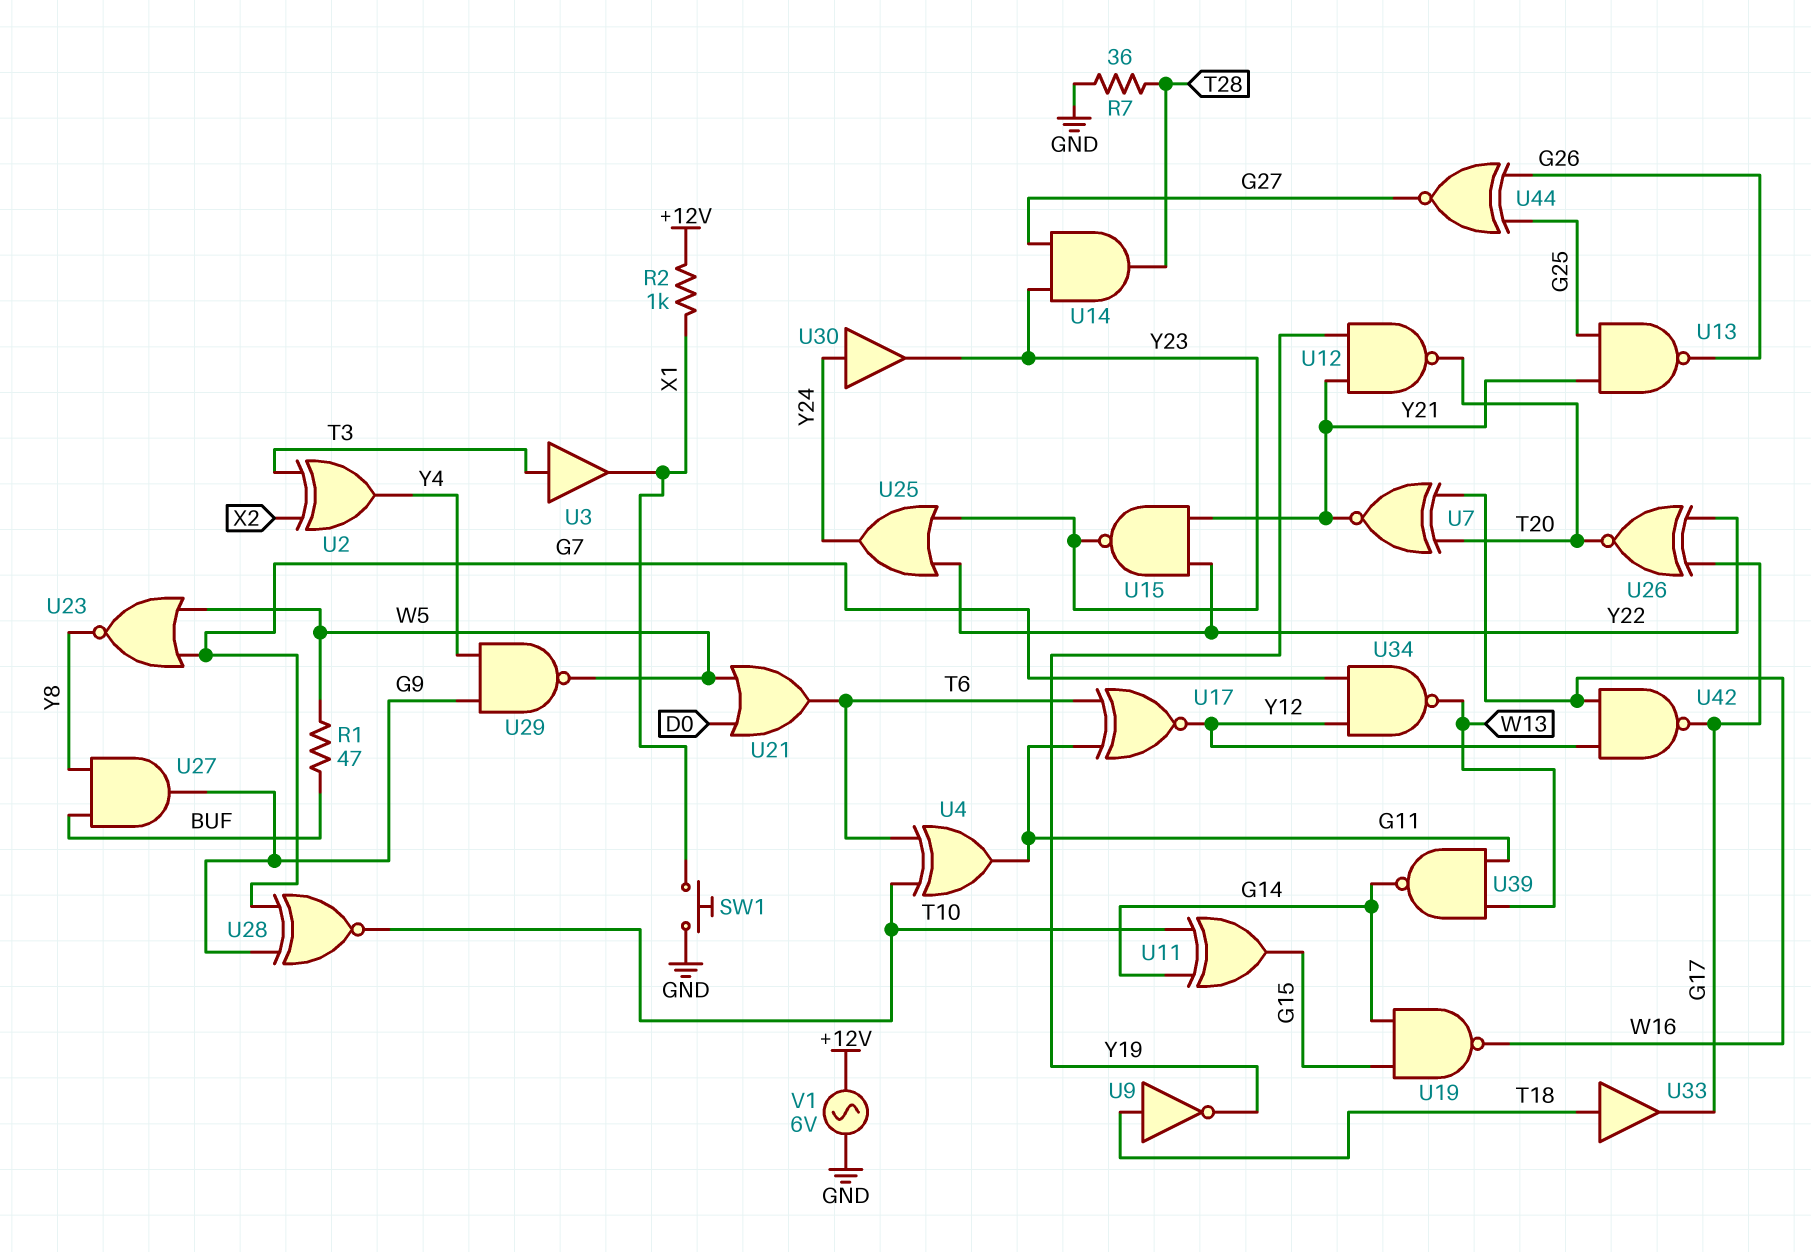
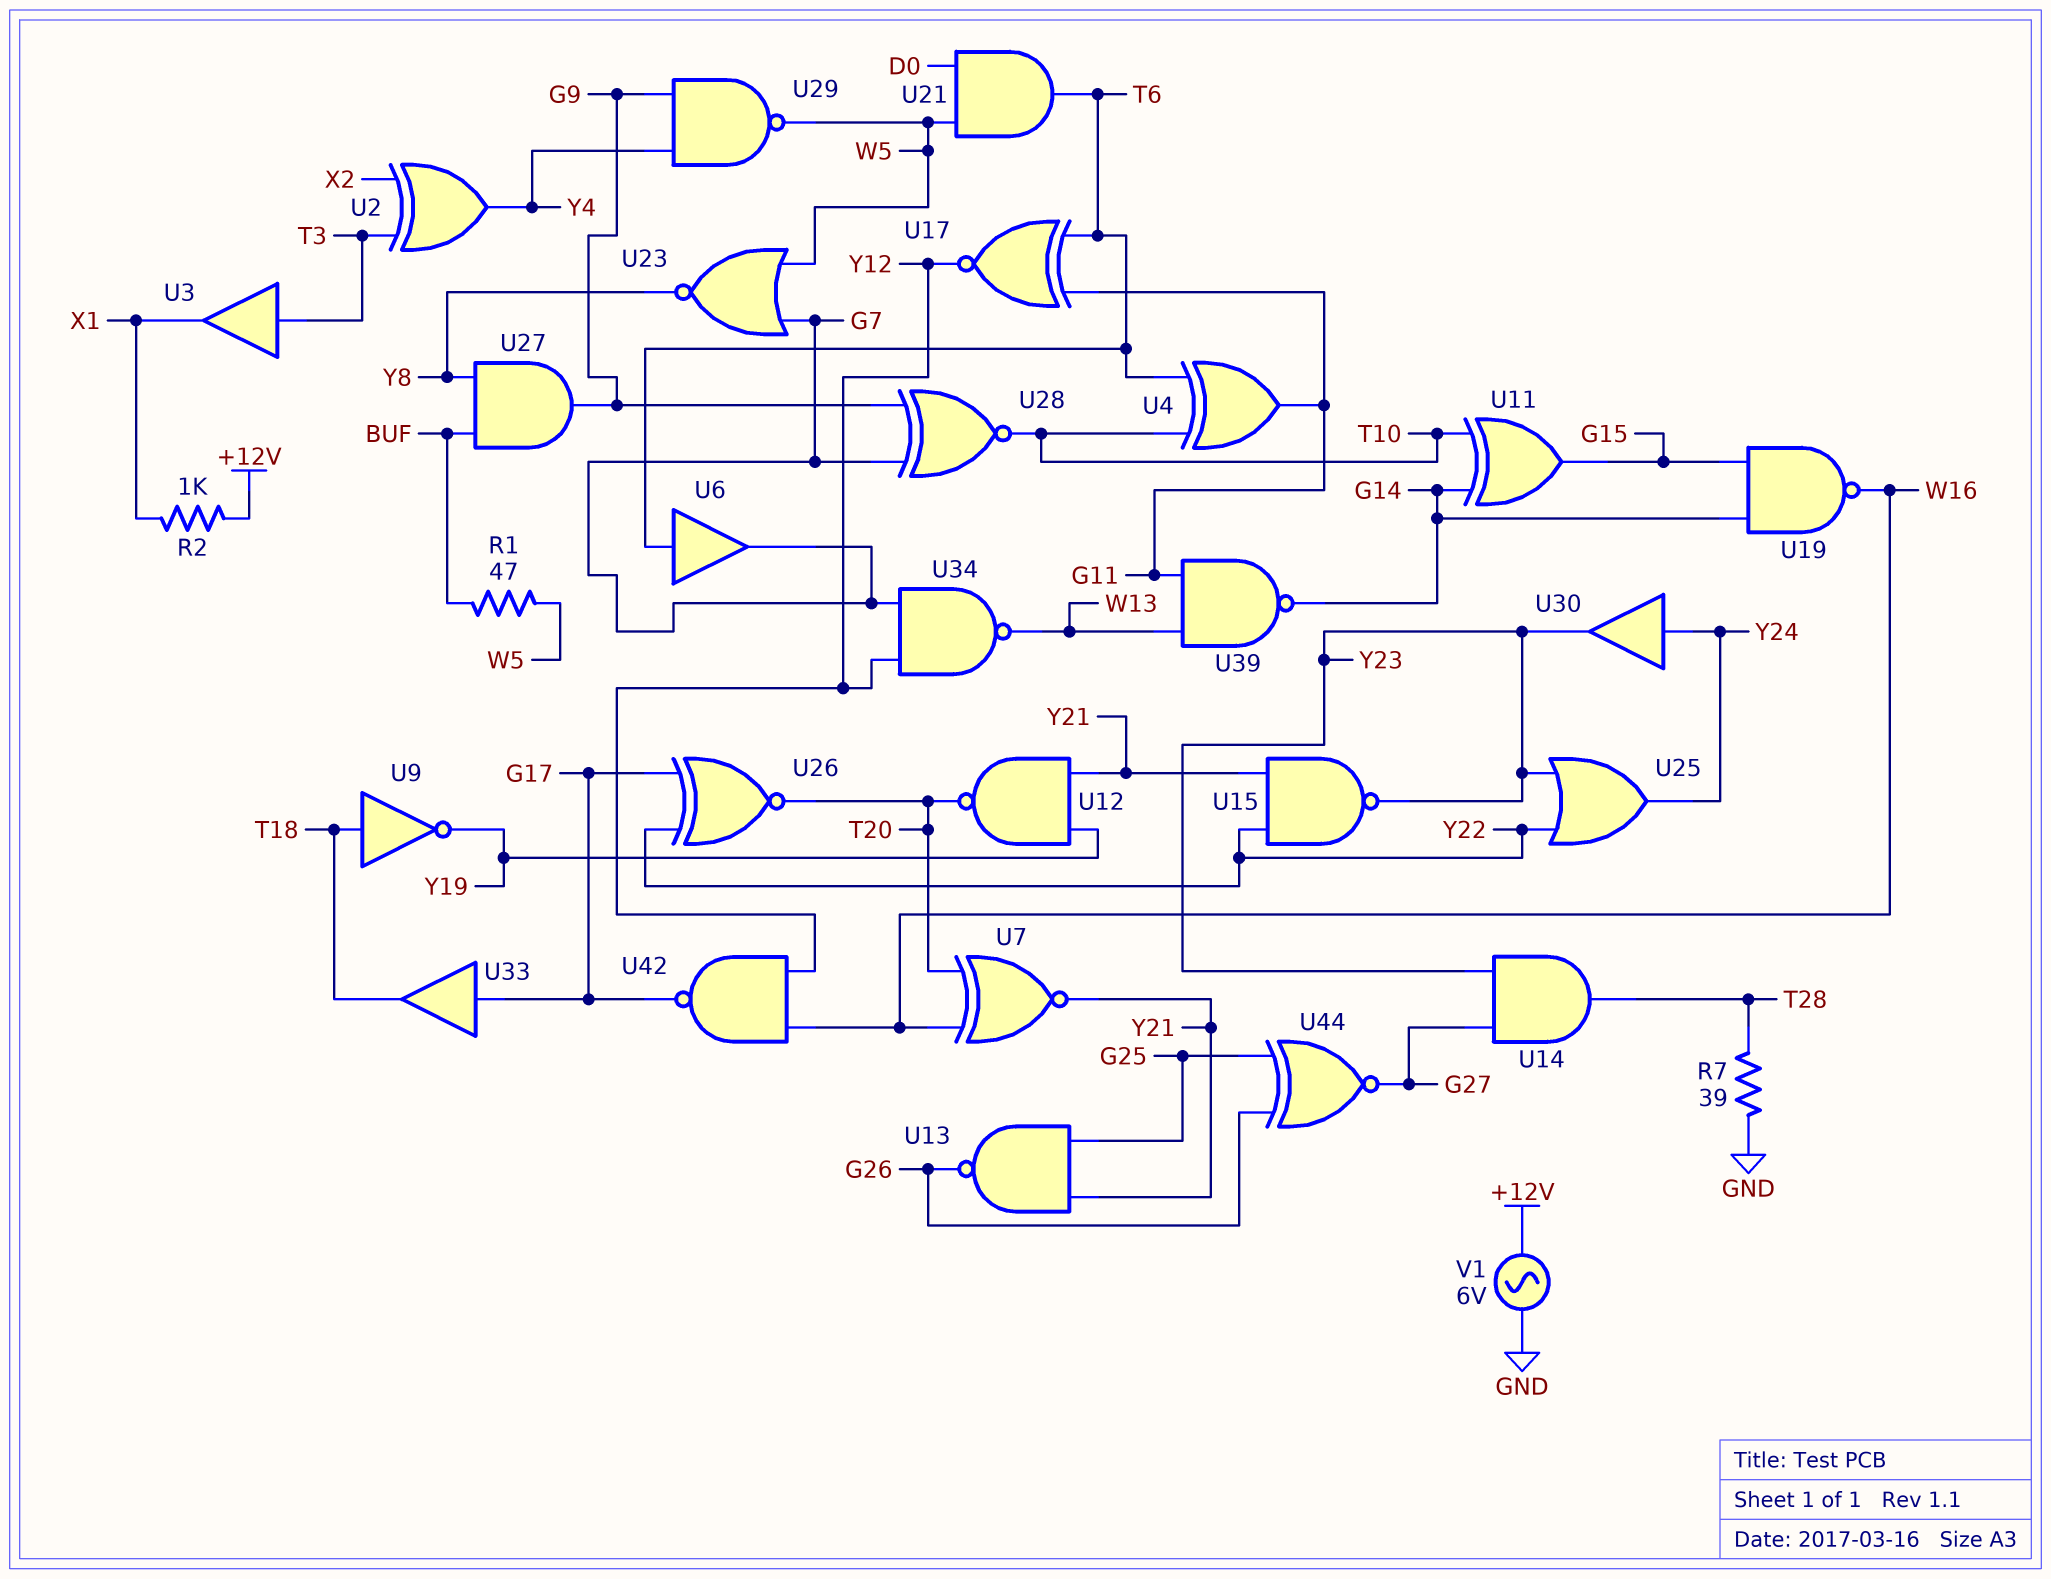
R7: 36 (GND, T28) -> 39 (GND, T28)
SW1: button (GND, X1) -> none
U6: none -> buffer (in T6, out G7)
U21: OR (in D0, in W5, out T6) -> AND (in D0, in W5, out T6)
U33: buffer (in T18, out G17) -> buffer (in G17, out T18)

